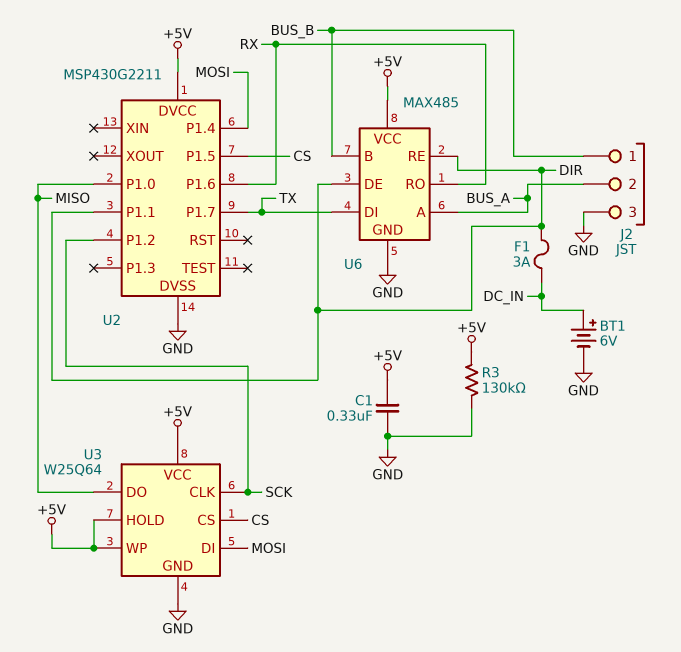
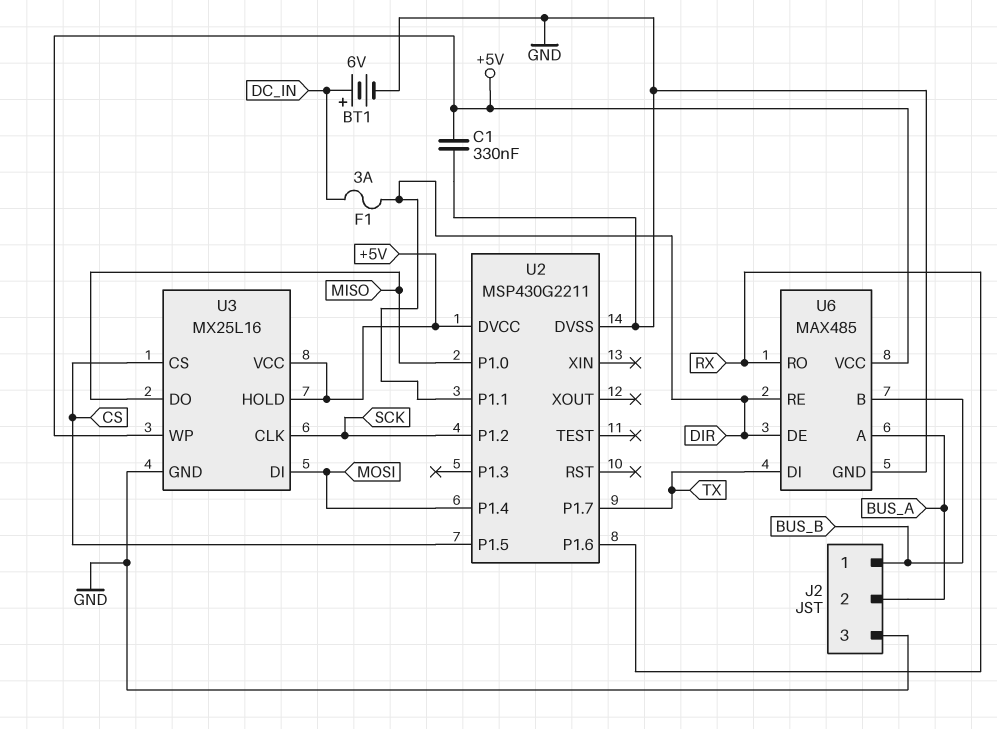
R3: 130k (+5V, GND) -> none
U3: W25Q64 -> MX25L16

